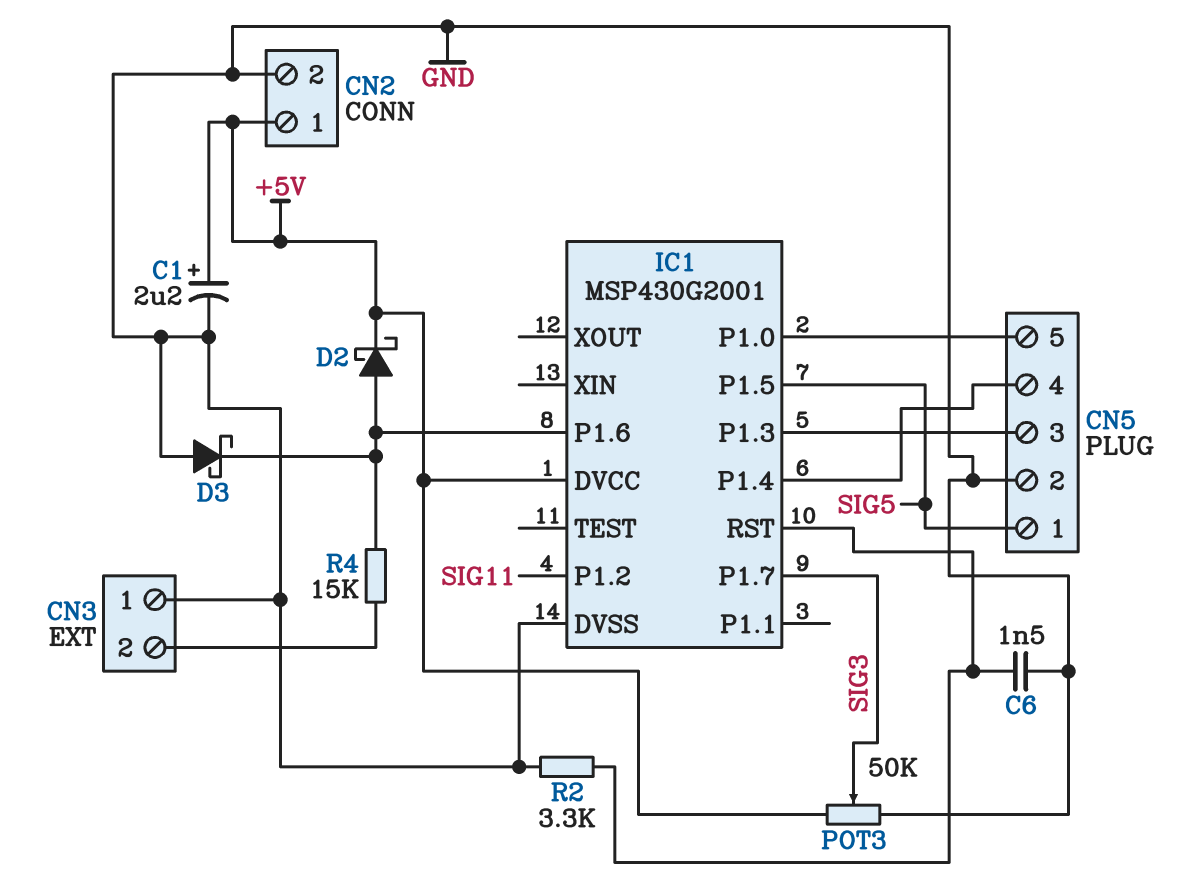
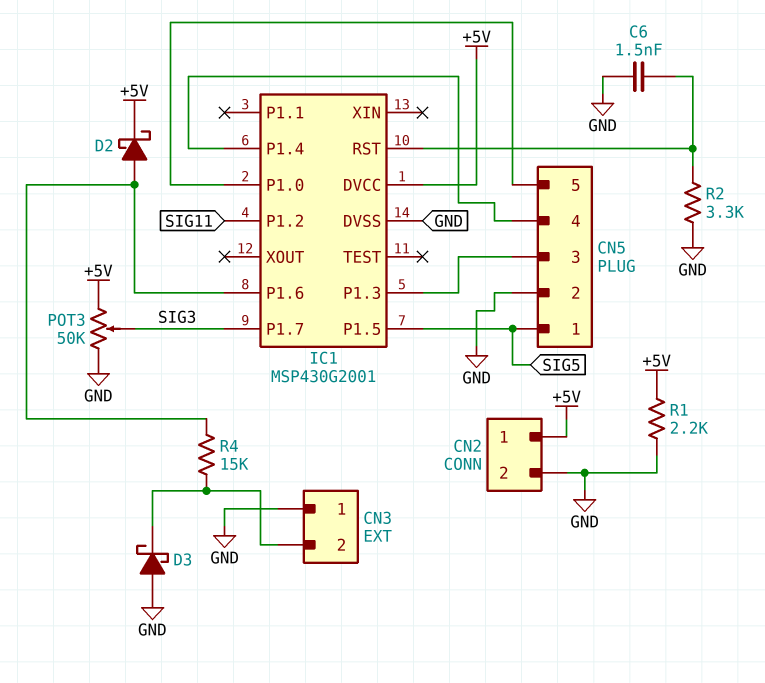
C1: 2.2uF (plus +5V, minus GND) -> none
D3: schottky (A GND, K IC1/P1.6) -> schottky (A GND, K CN3/2)
R1: none -> 2.2k (+5V, GND)

